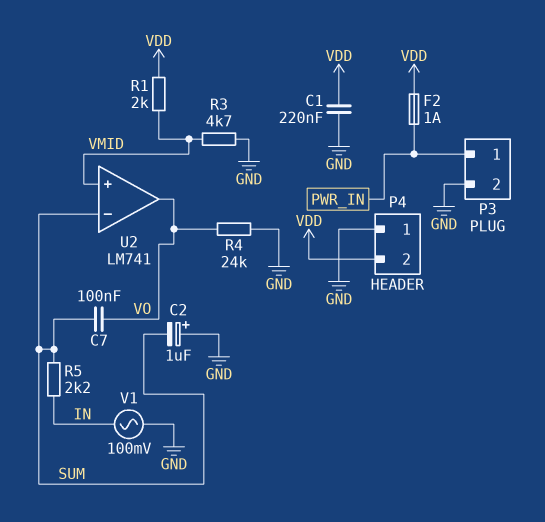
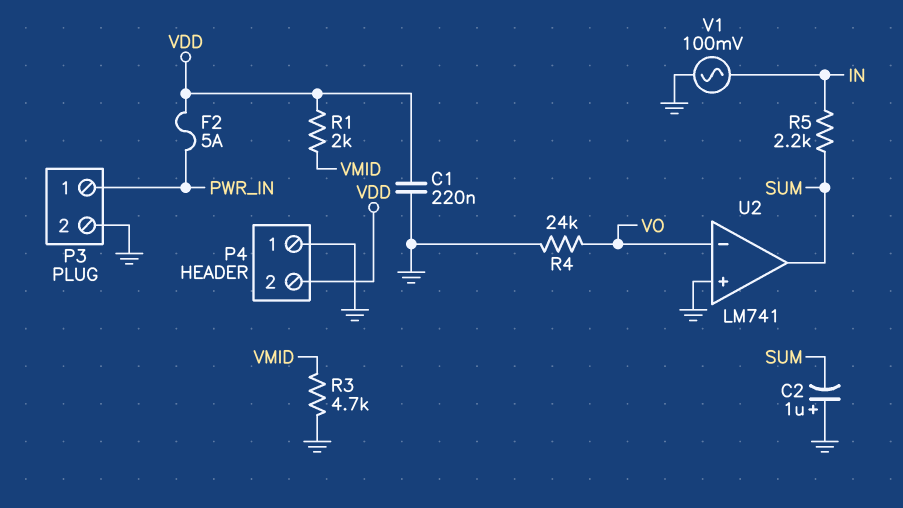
C7: 100nF (SUM, VO) -> none
F2: 1A (PWR_IN, VDD) -> 5A (PWR_IN, VDD)
U2 pin in+: VMID -> GND
U2 pin in-: SUM -> VO
U2 pin out: VO -> SUM

